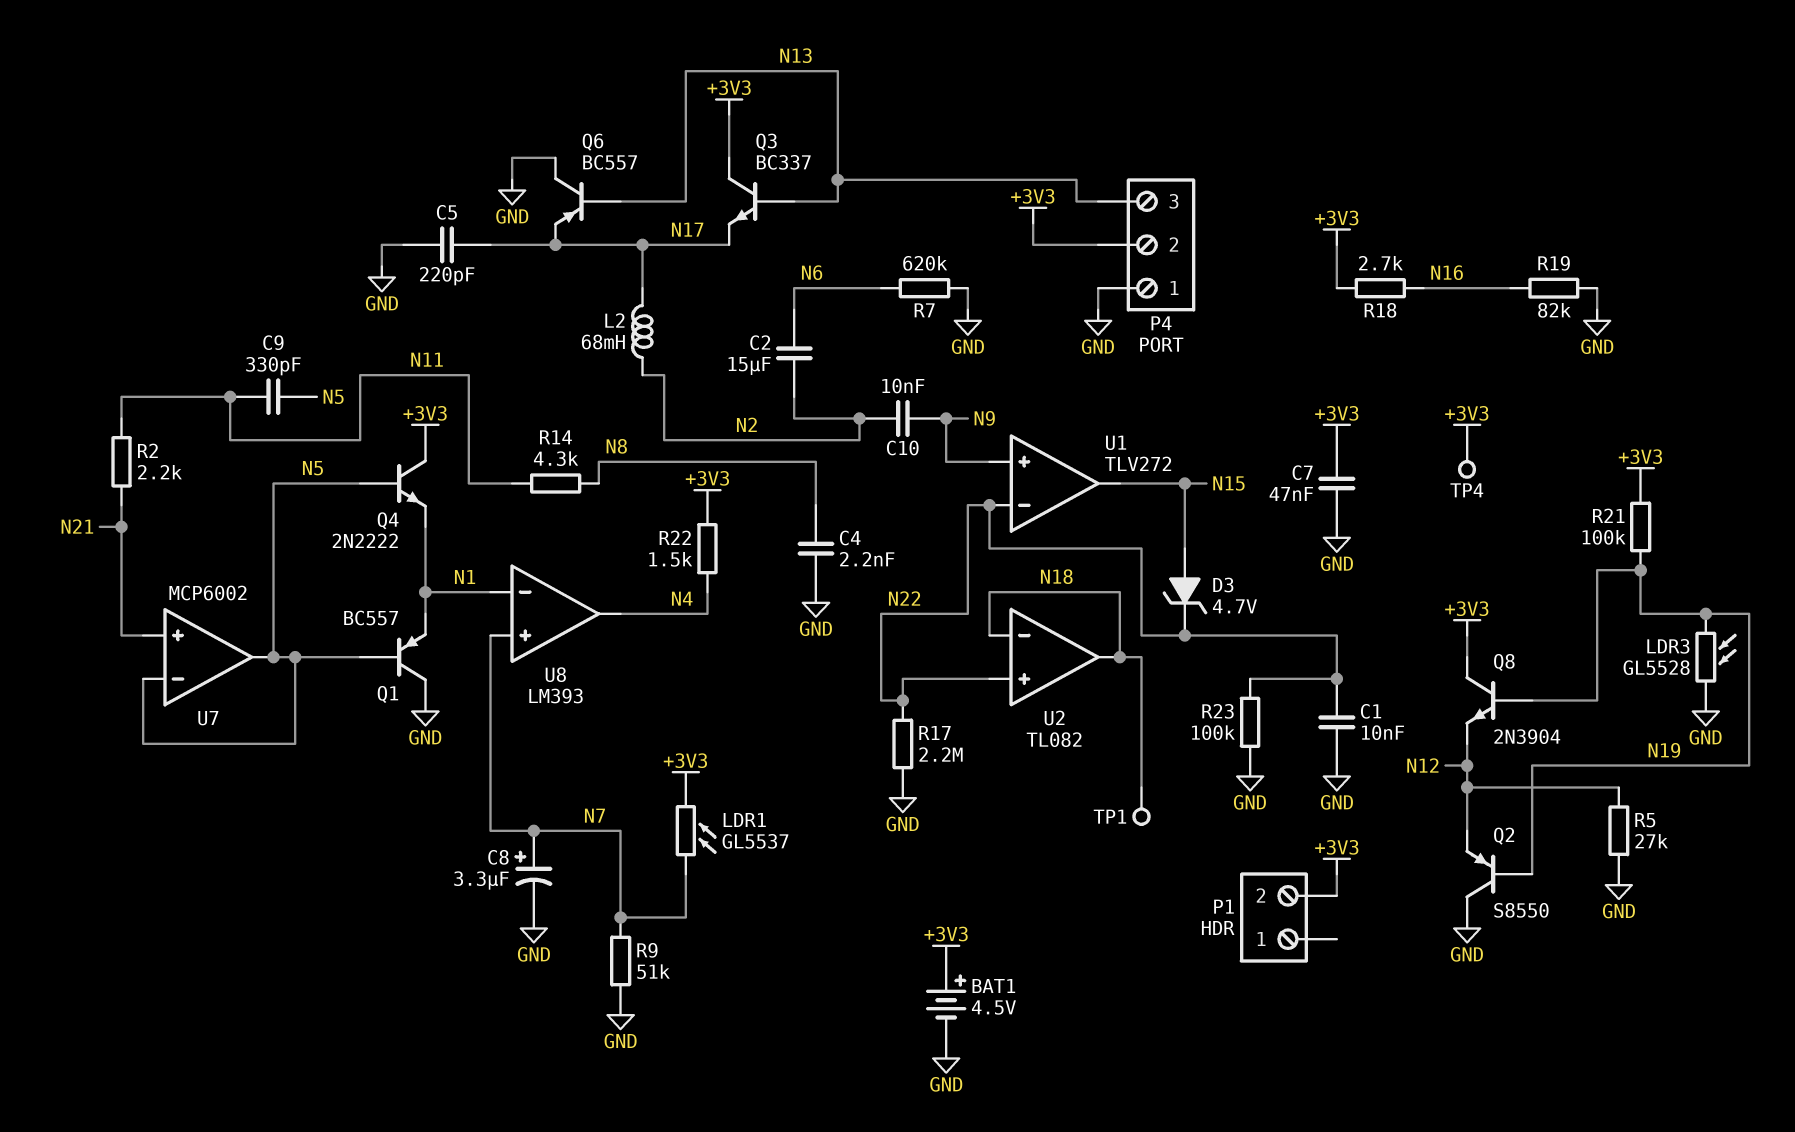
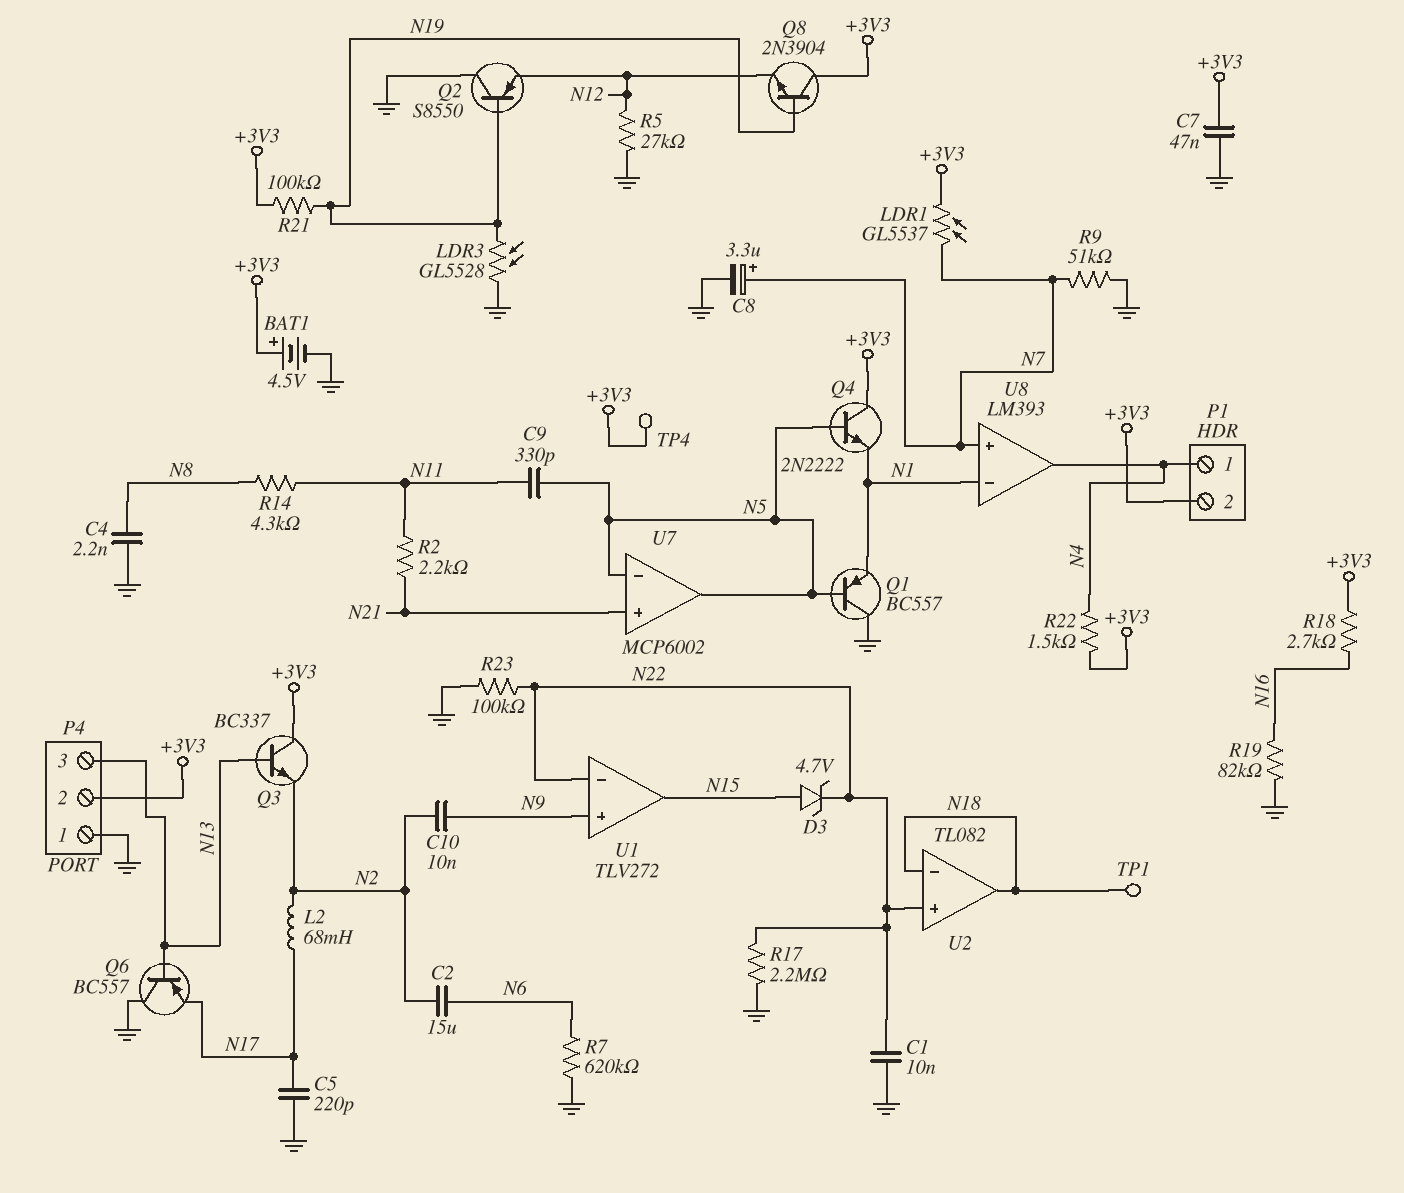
P1 pin 1: none -> N4
Q3: NPN BC337 (B N13, C +3V3, E N17) -> NPN BC337 (B N13, C +3V3, E N2)

